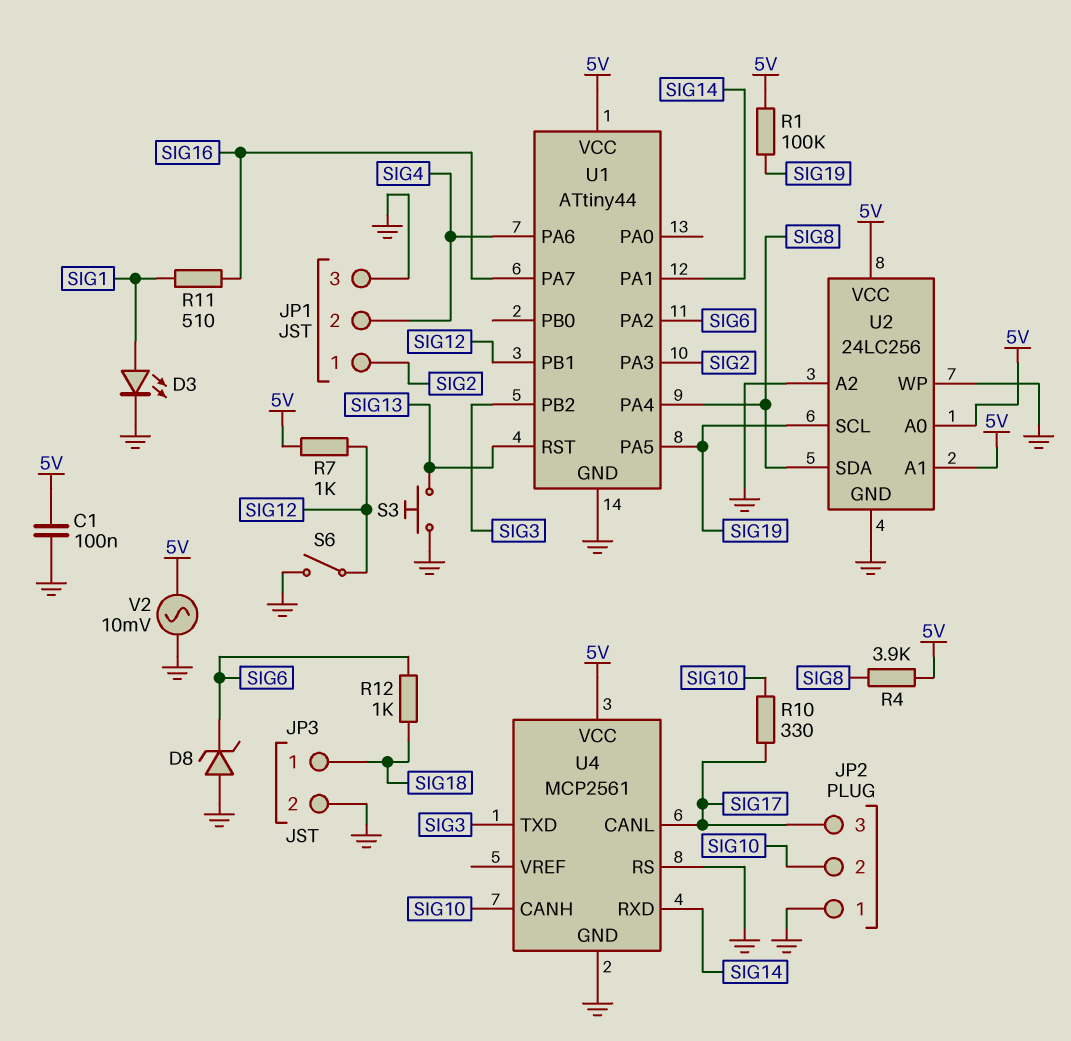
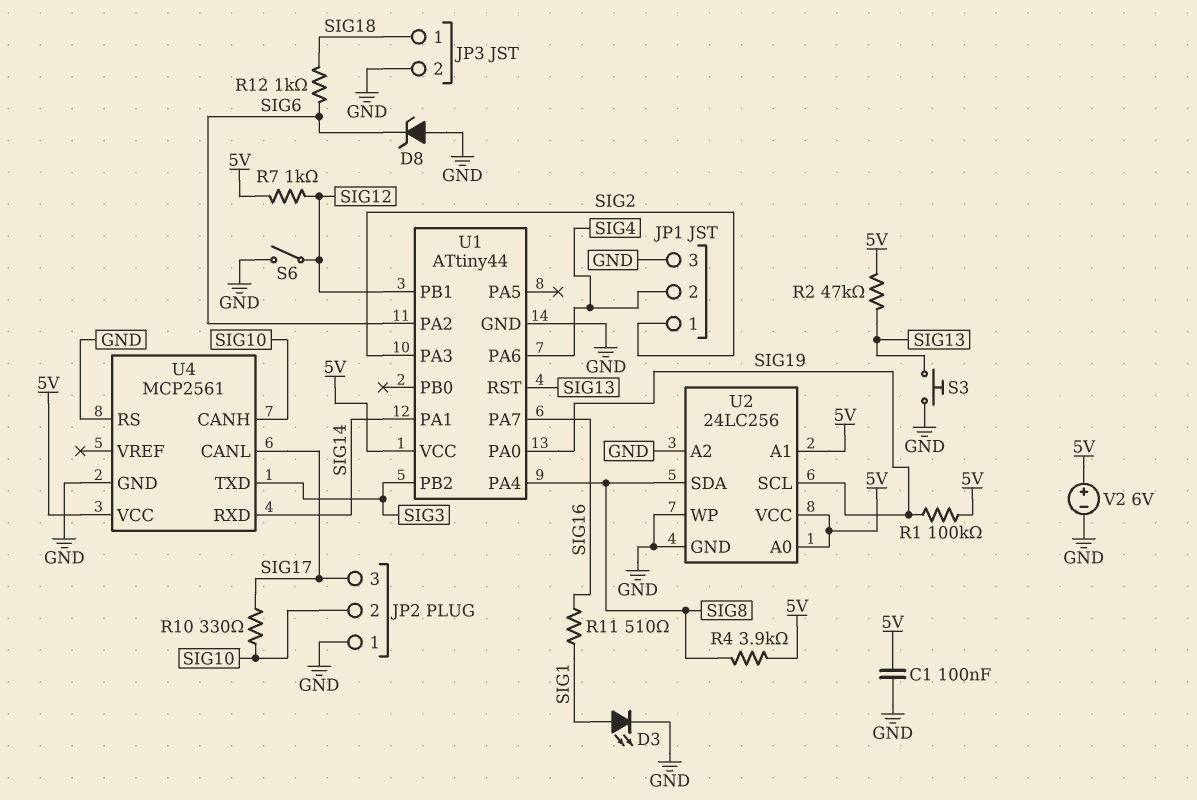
R2: none -> 47k (5V, SIG13)
U1 pin PA0: none -> SIG19
U1 pin PA5: SIG19 -> none
V2: AC 10mV (5V, GND) -> 6V (plus 5V, minus GND)

